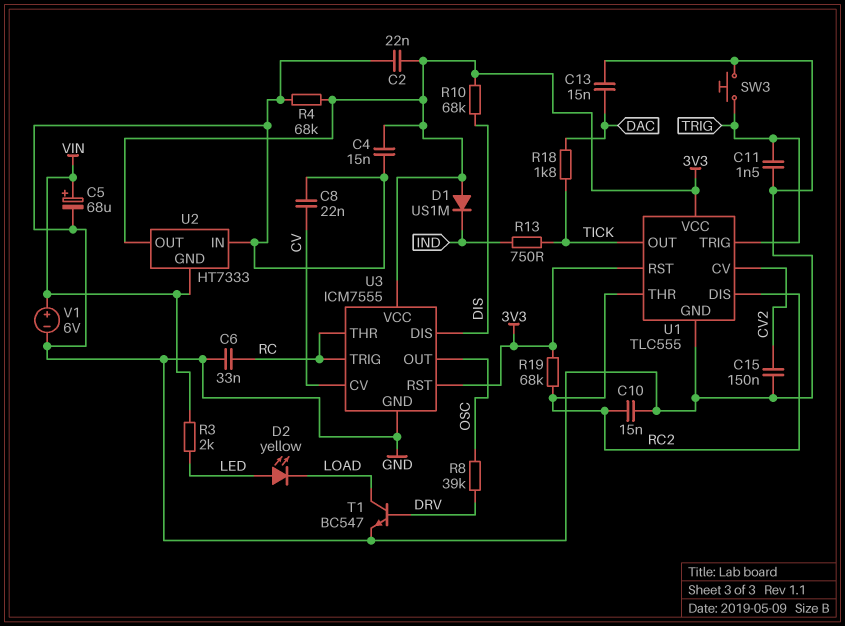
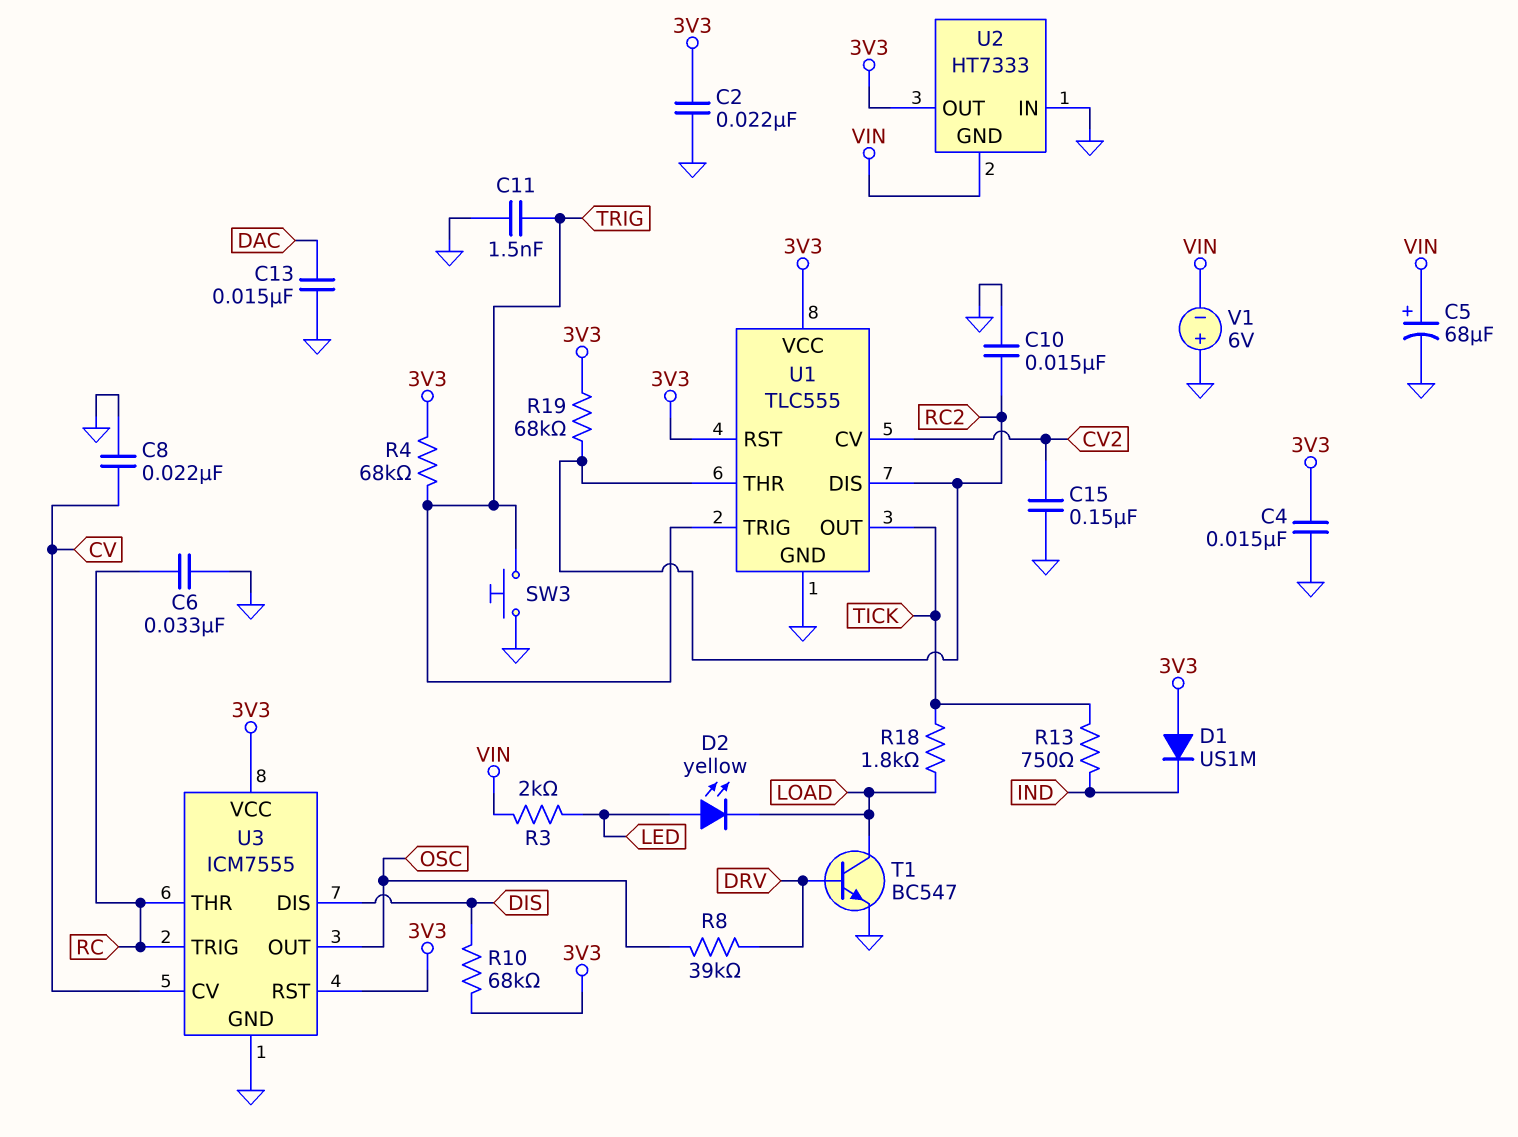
R4: 68k (3V3, GND) -> 68k (3V3, TRIG)
R18: 1.8k (DAC, TICK) -> 1.8k (LOAD, TICK)
V1: 6V (plus VIN, minus GND) -> 6V (plus GND, minus VIN)

